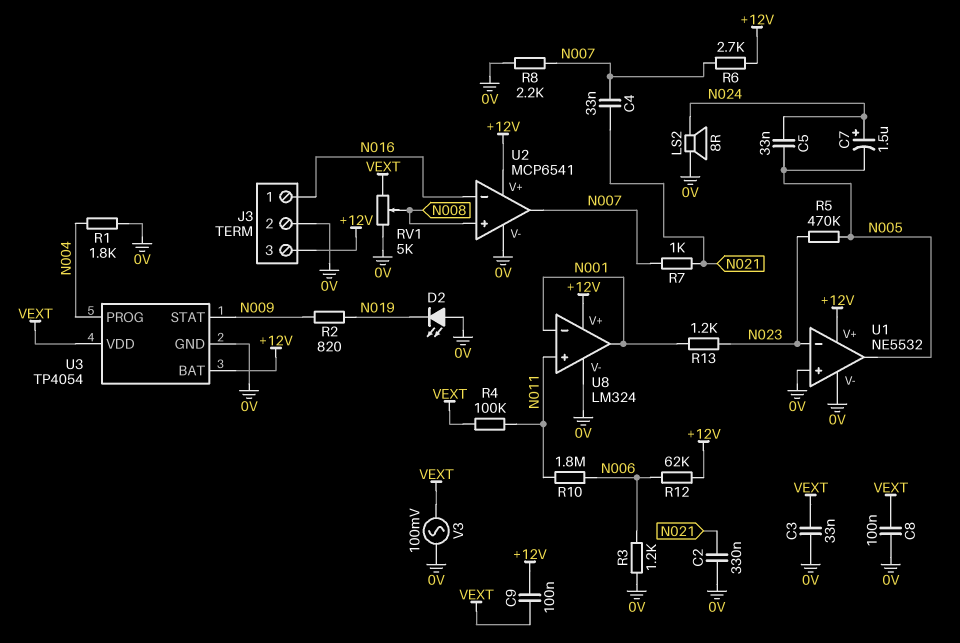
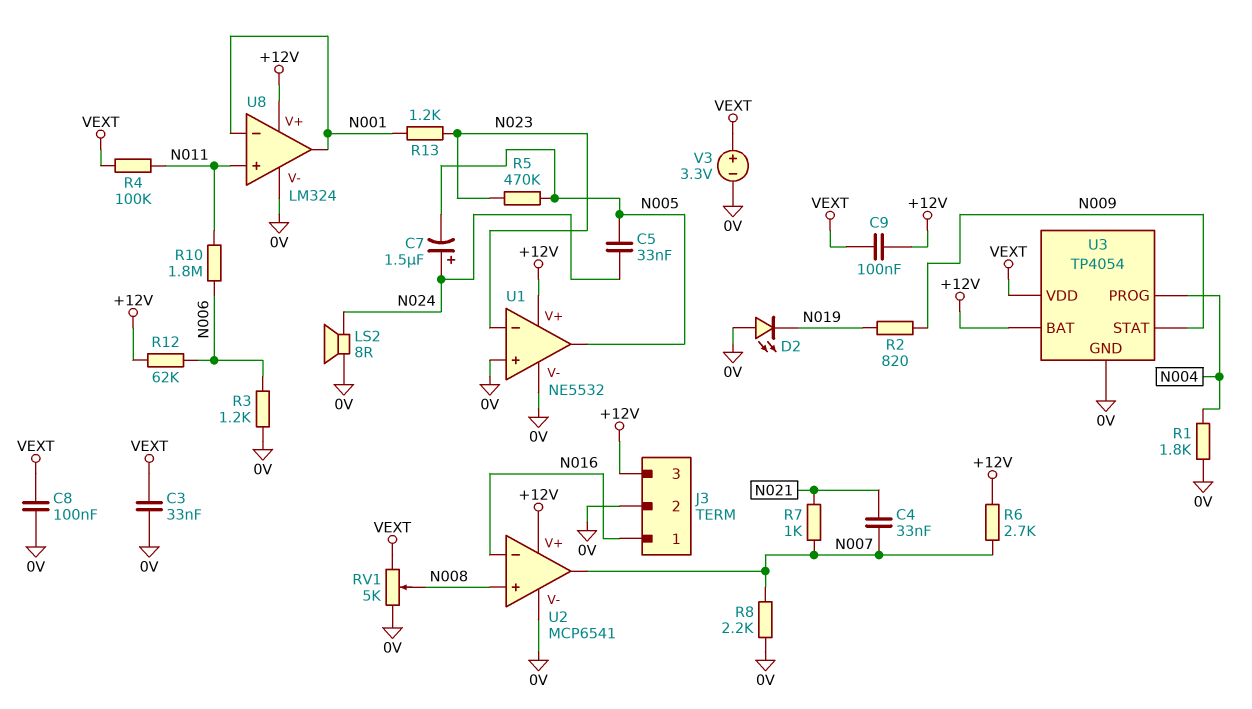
C2: 330nF (0V, N021) -> none
V3: AC 100mV (0V, VEXT) -> 3.3V (plus VEXT, minus 0V)

